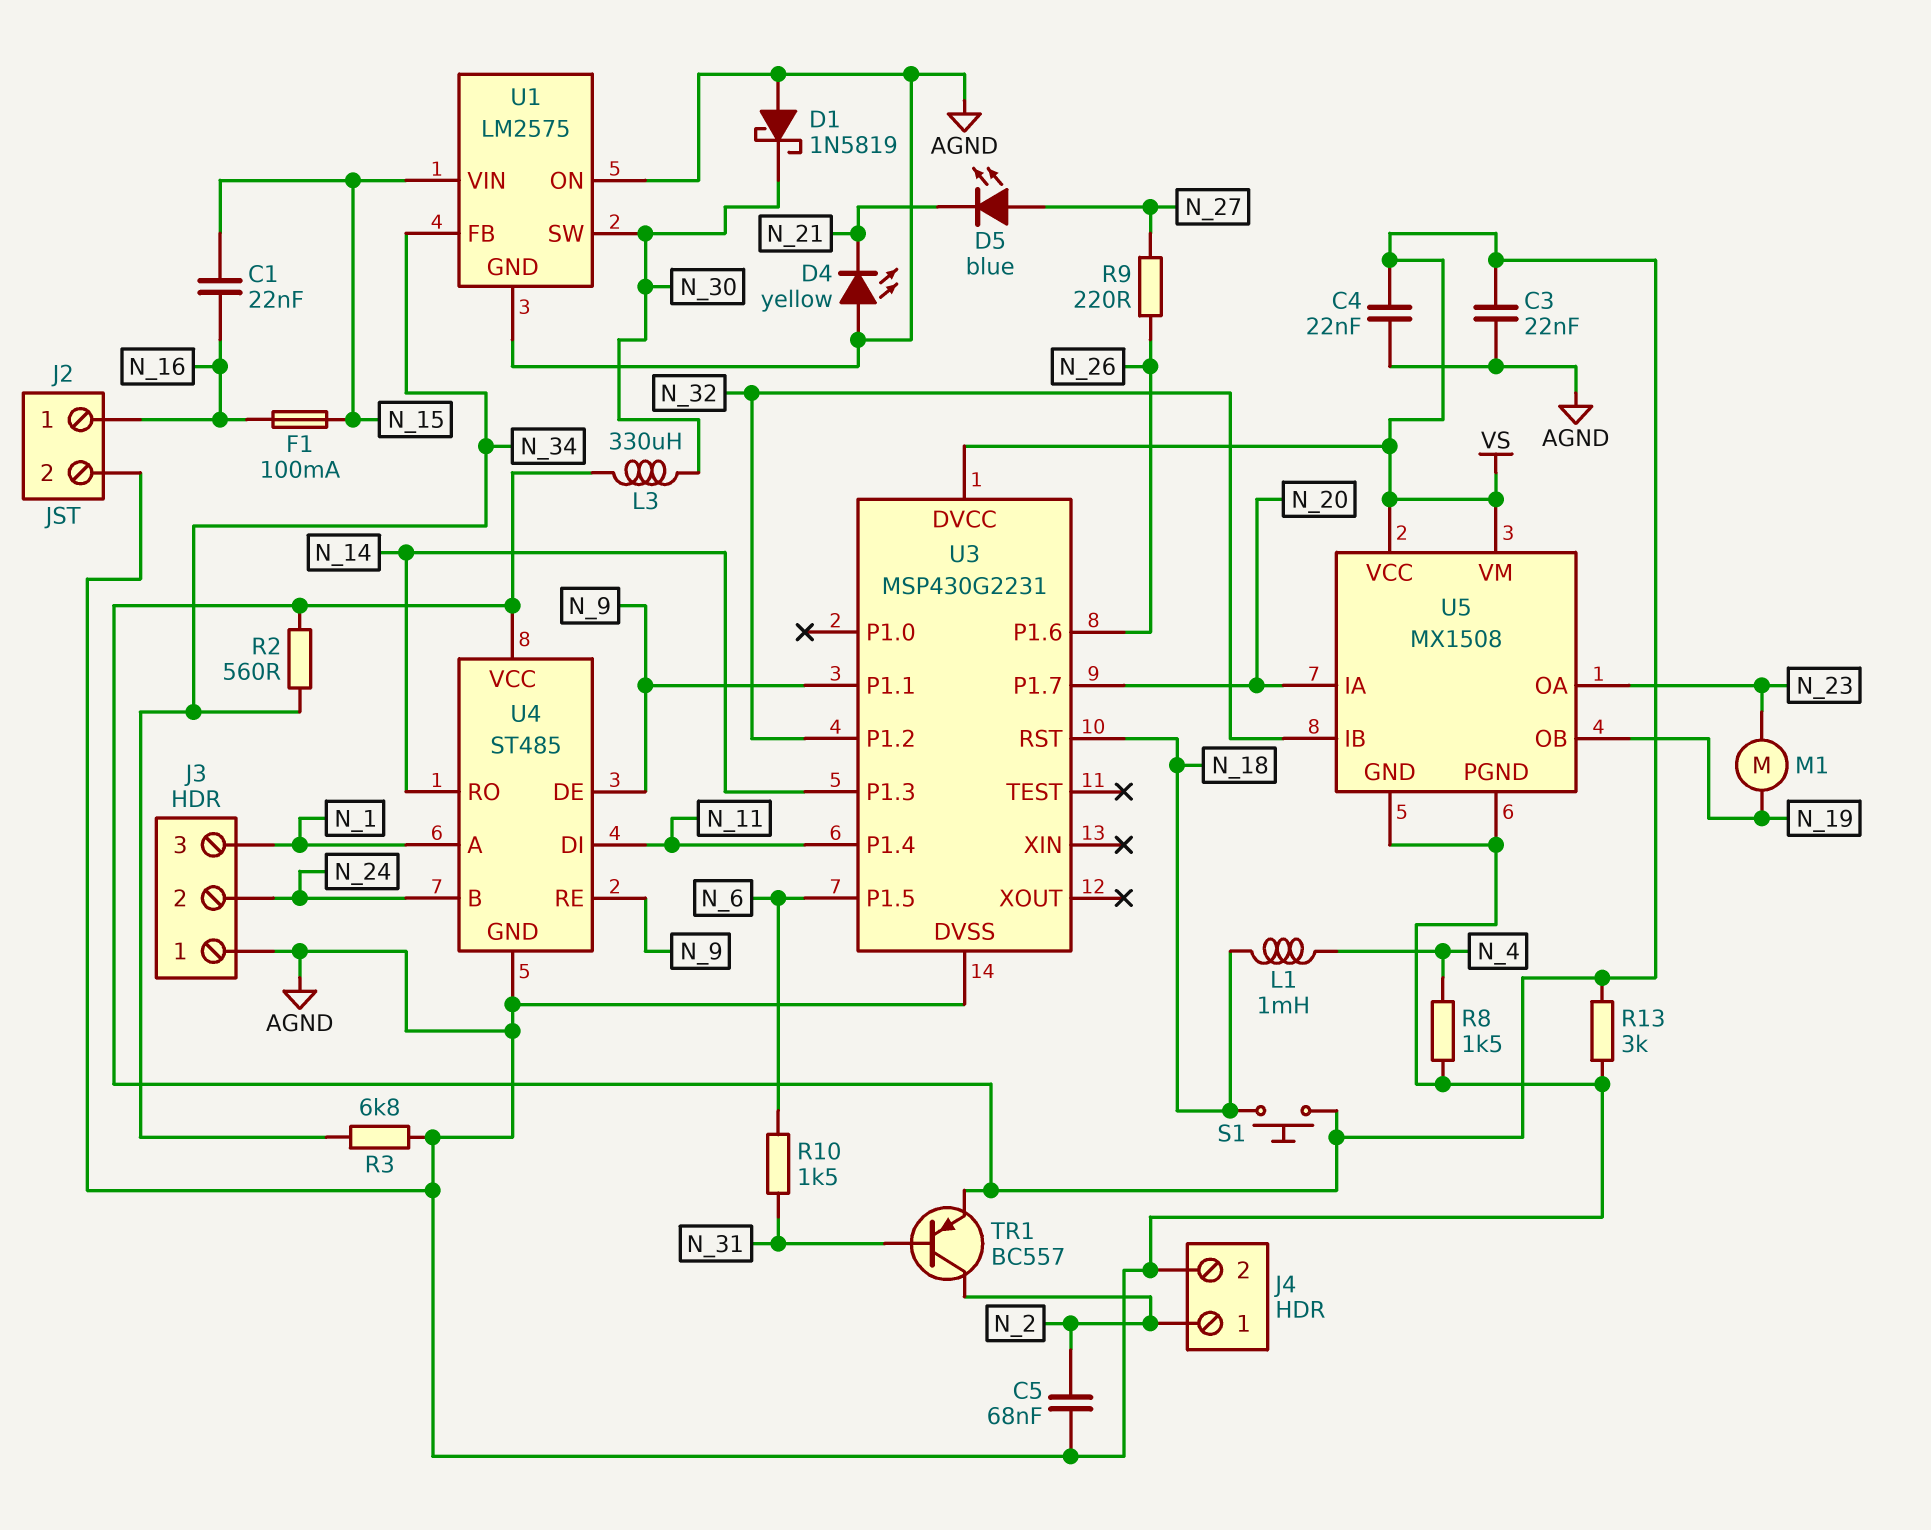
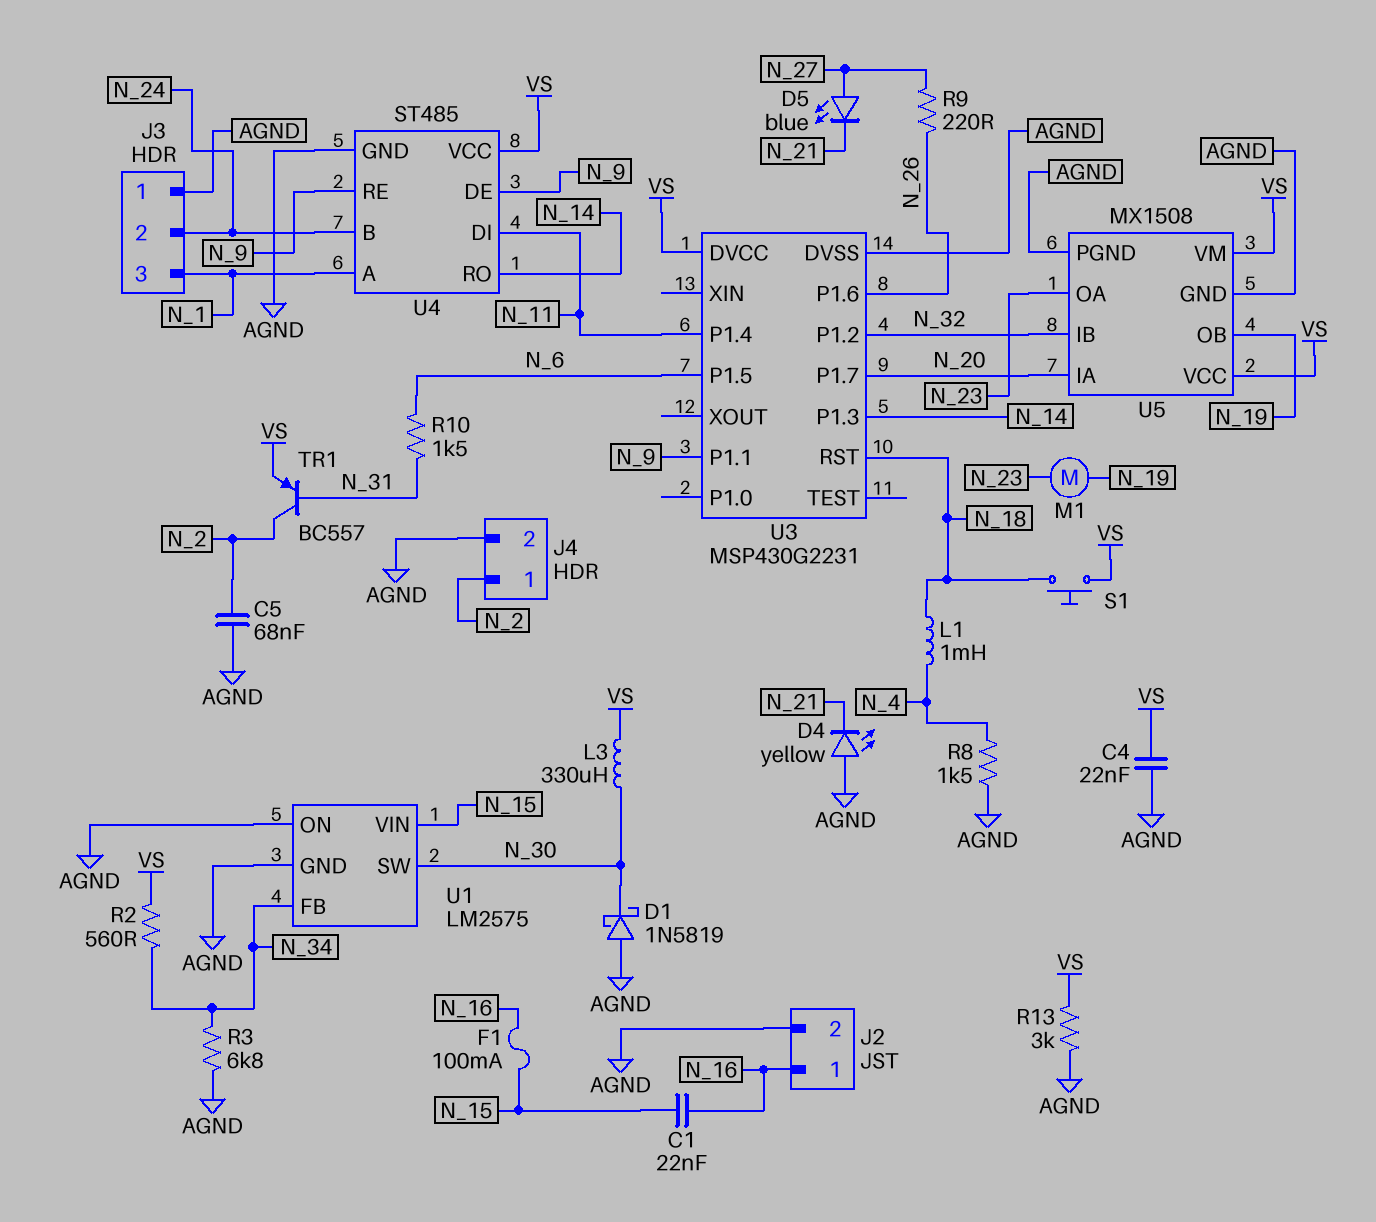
C3: 22nF (AGND, VS) -> none

